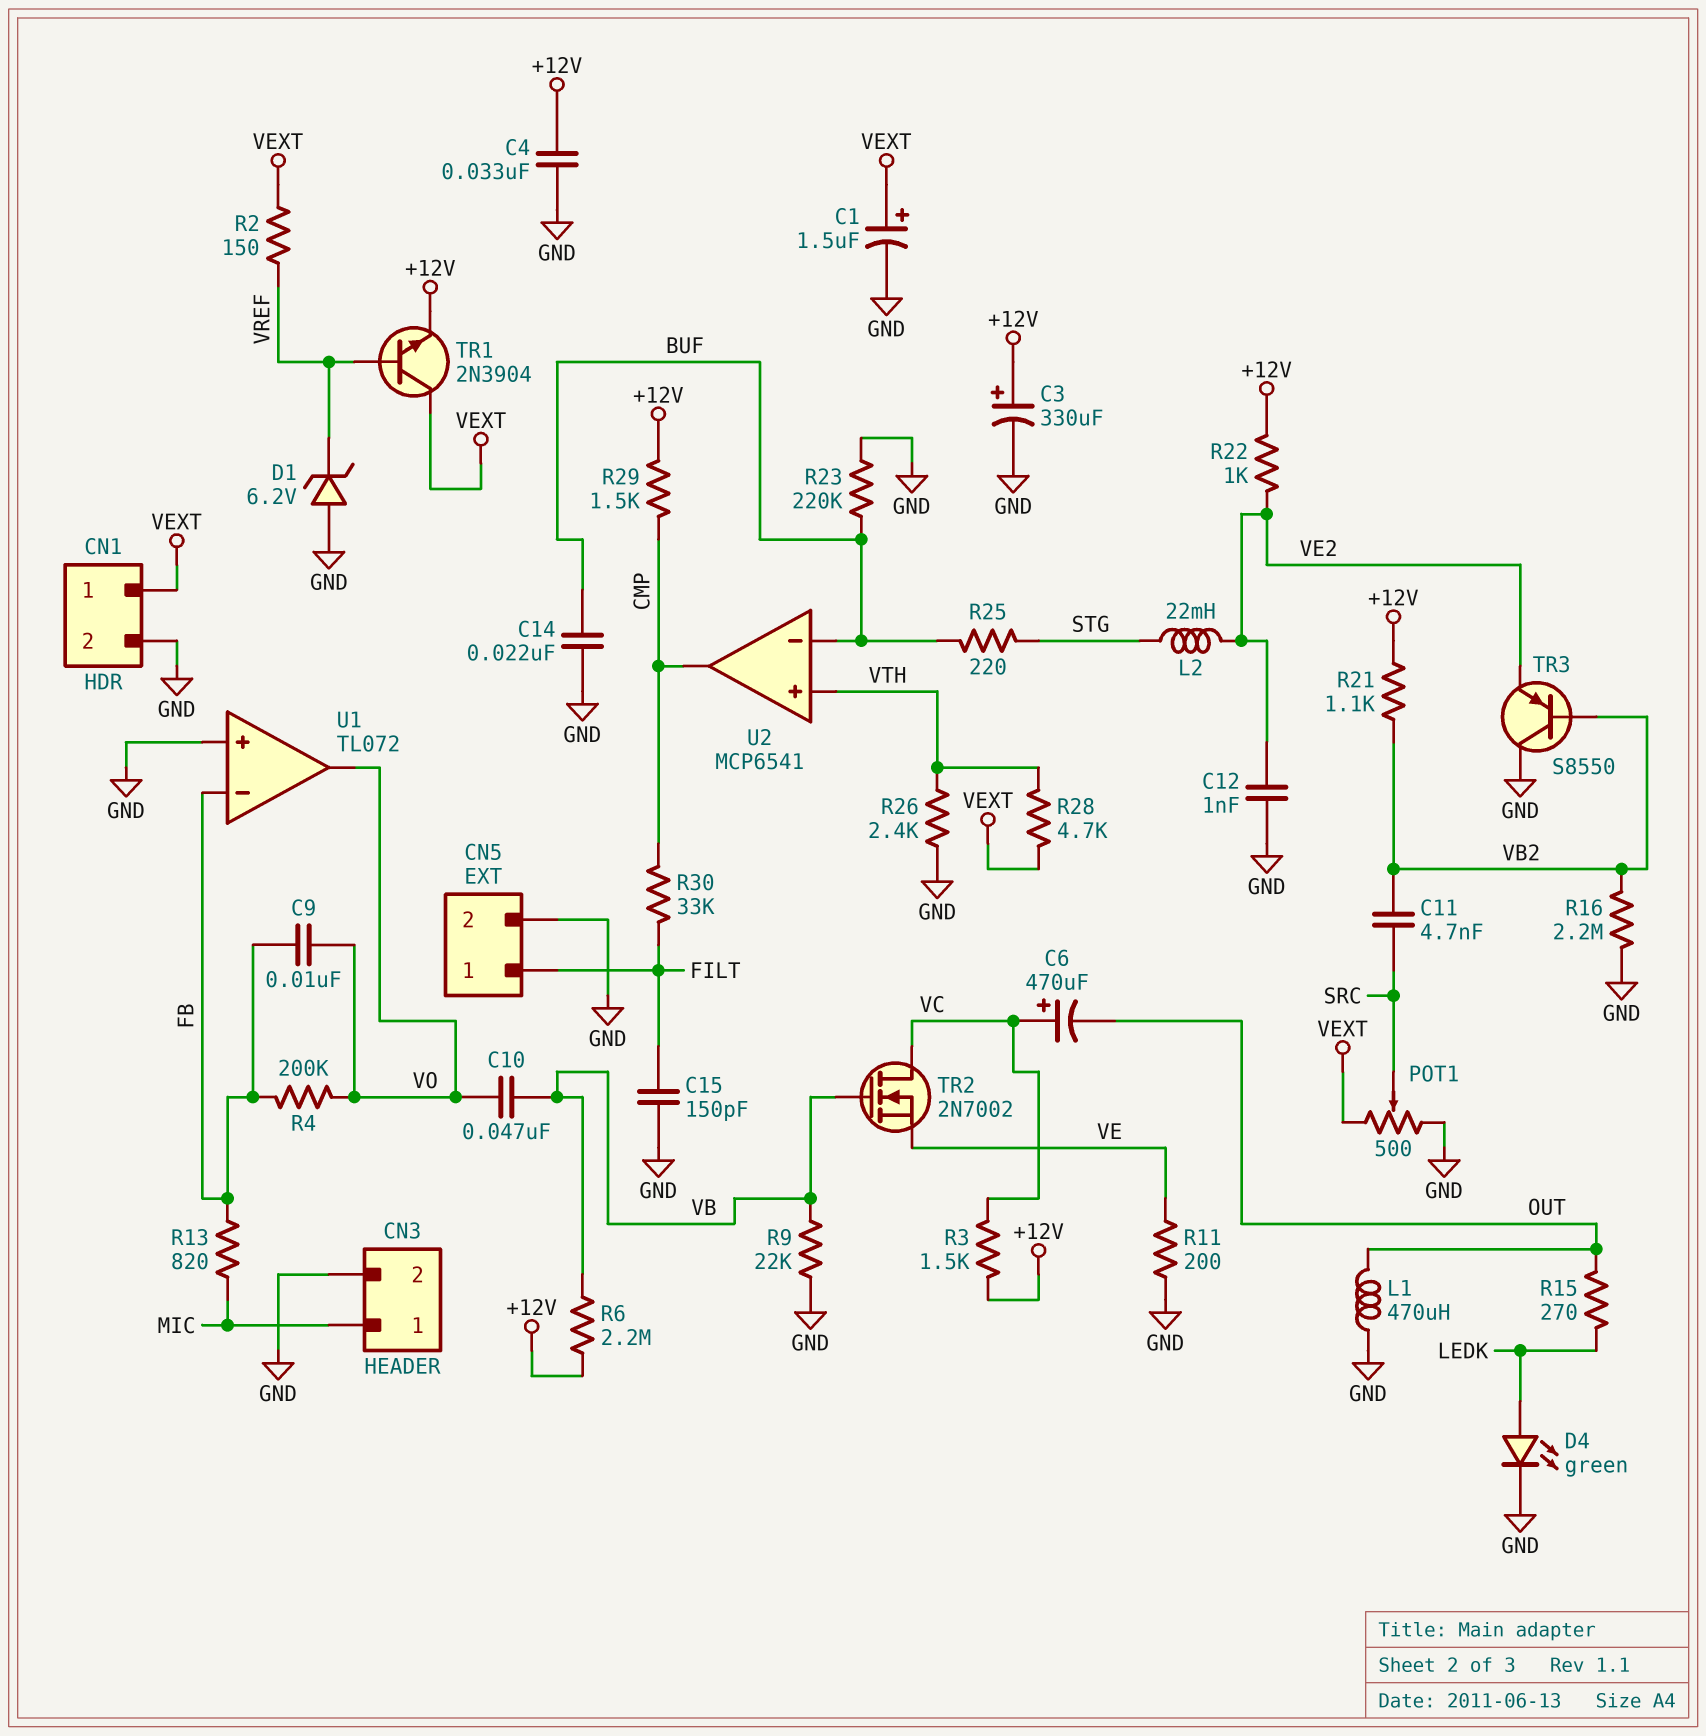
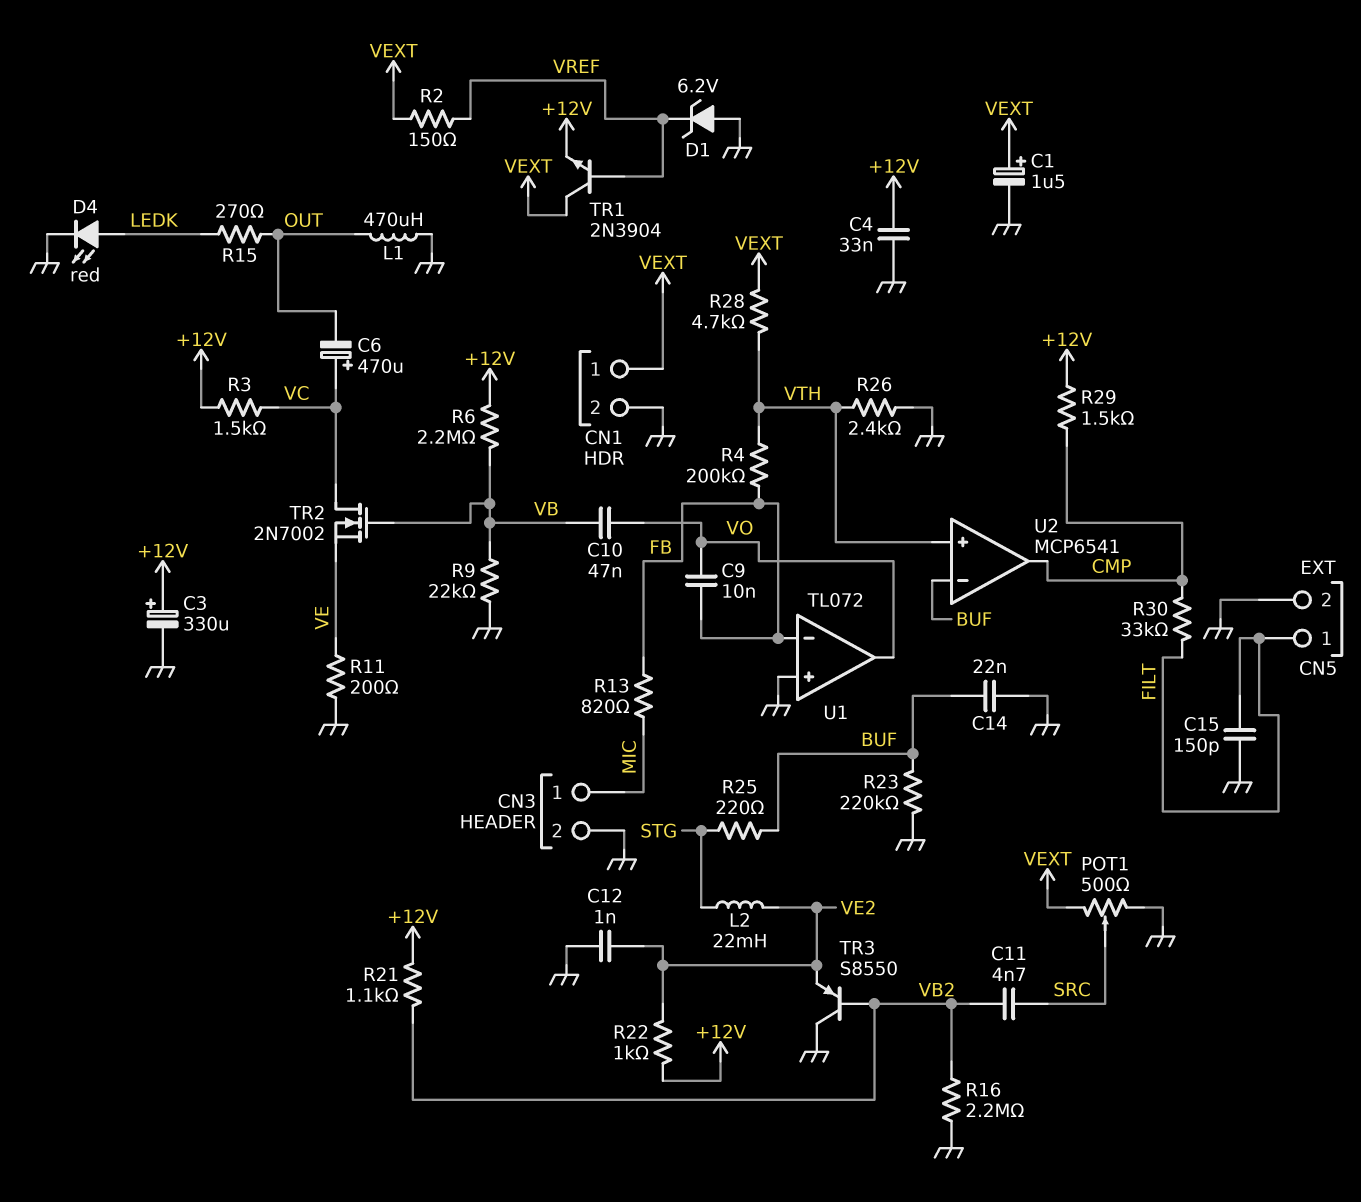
D4: LED green (A LEDK, K GND) -> LED red (A LEDK, K GND)
R4: 200k (FB, VO) -> 200k (FB, VTH)

